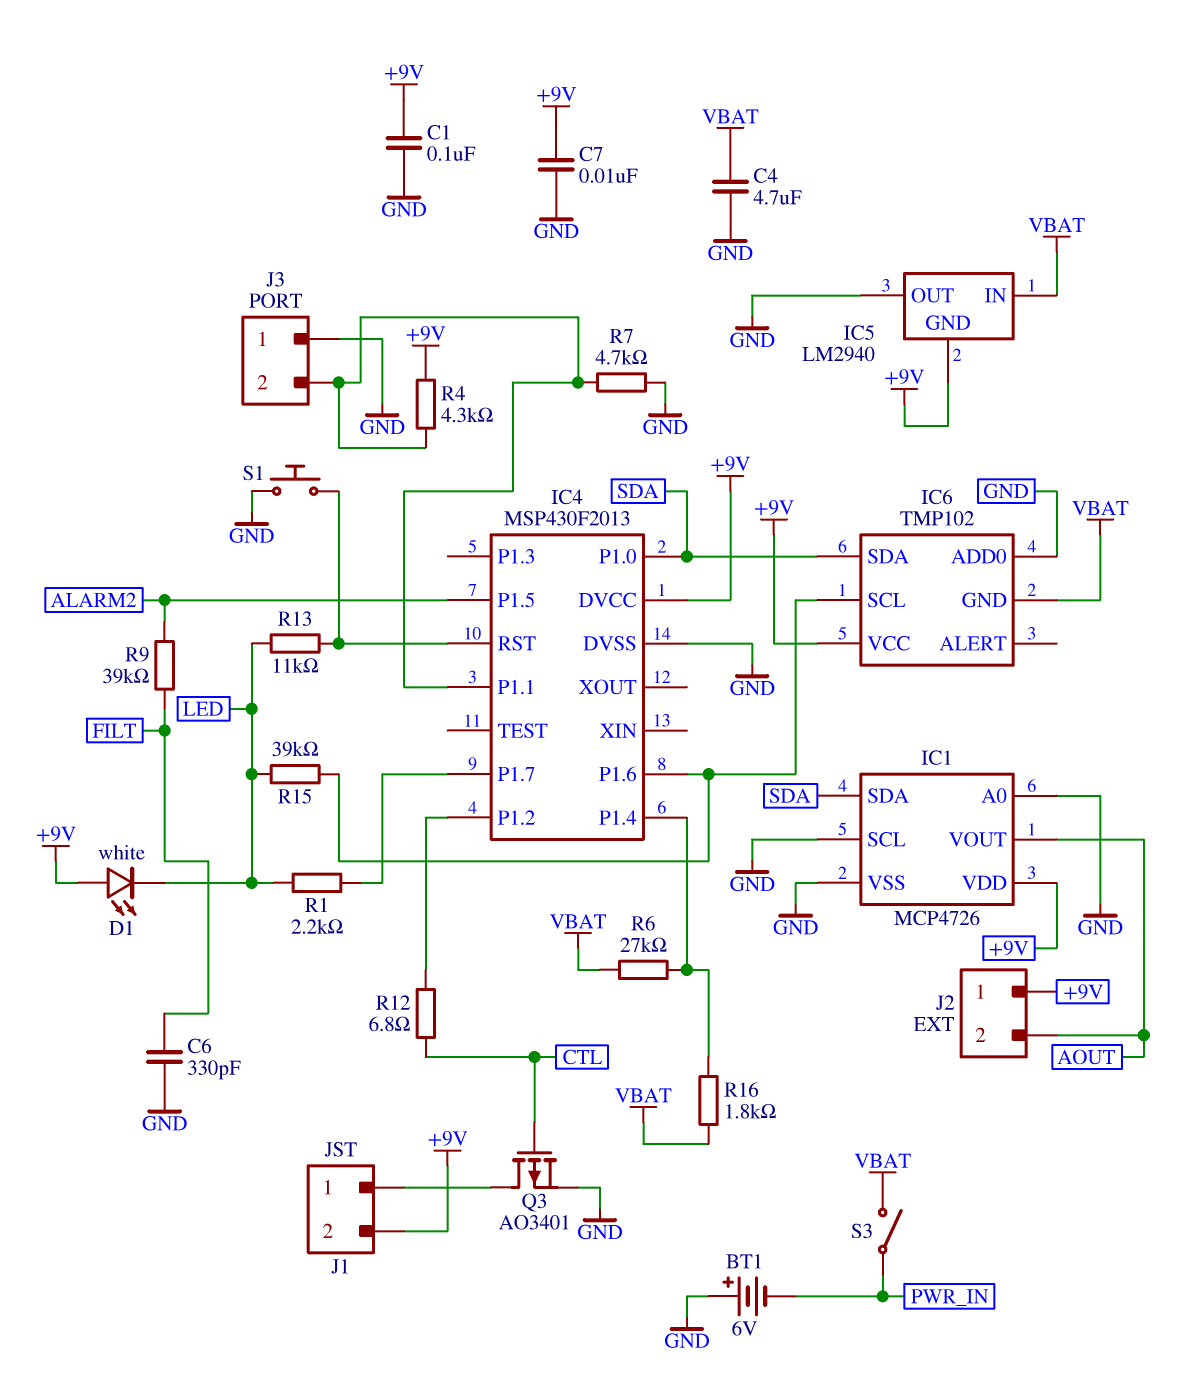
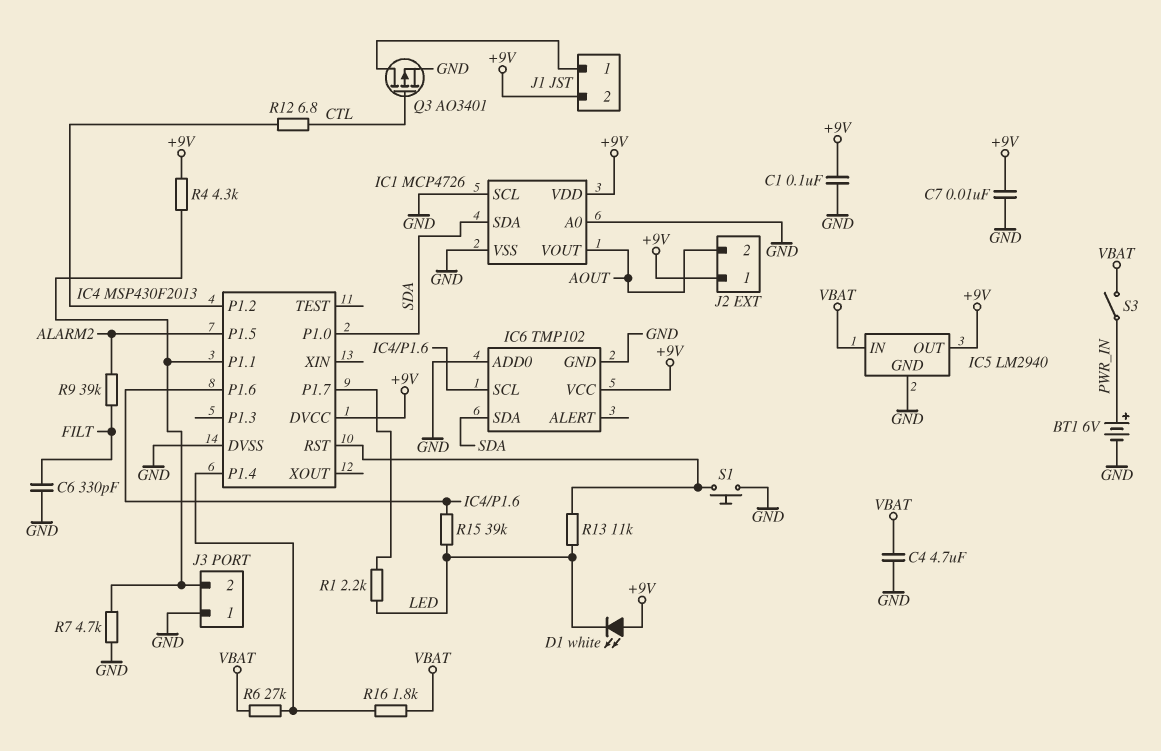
BT1: 6V (plus GND, minus PWR_IN) -> 6V (plus PWR_IN, minus GND)
IC5 pin GND: +9V -> GND
IC5 pin OUT: GND -> +9V
IC6 pin GND: VBAT -> GND

